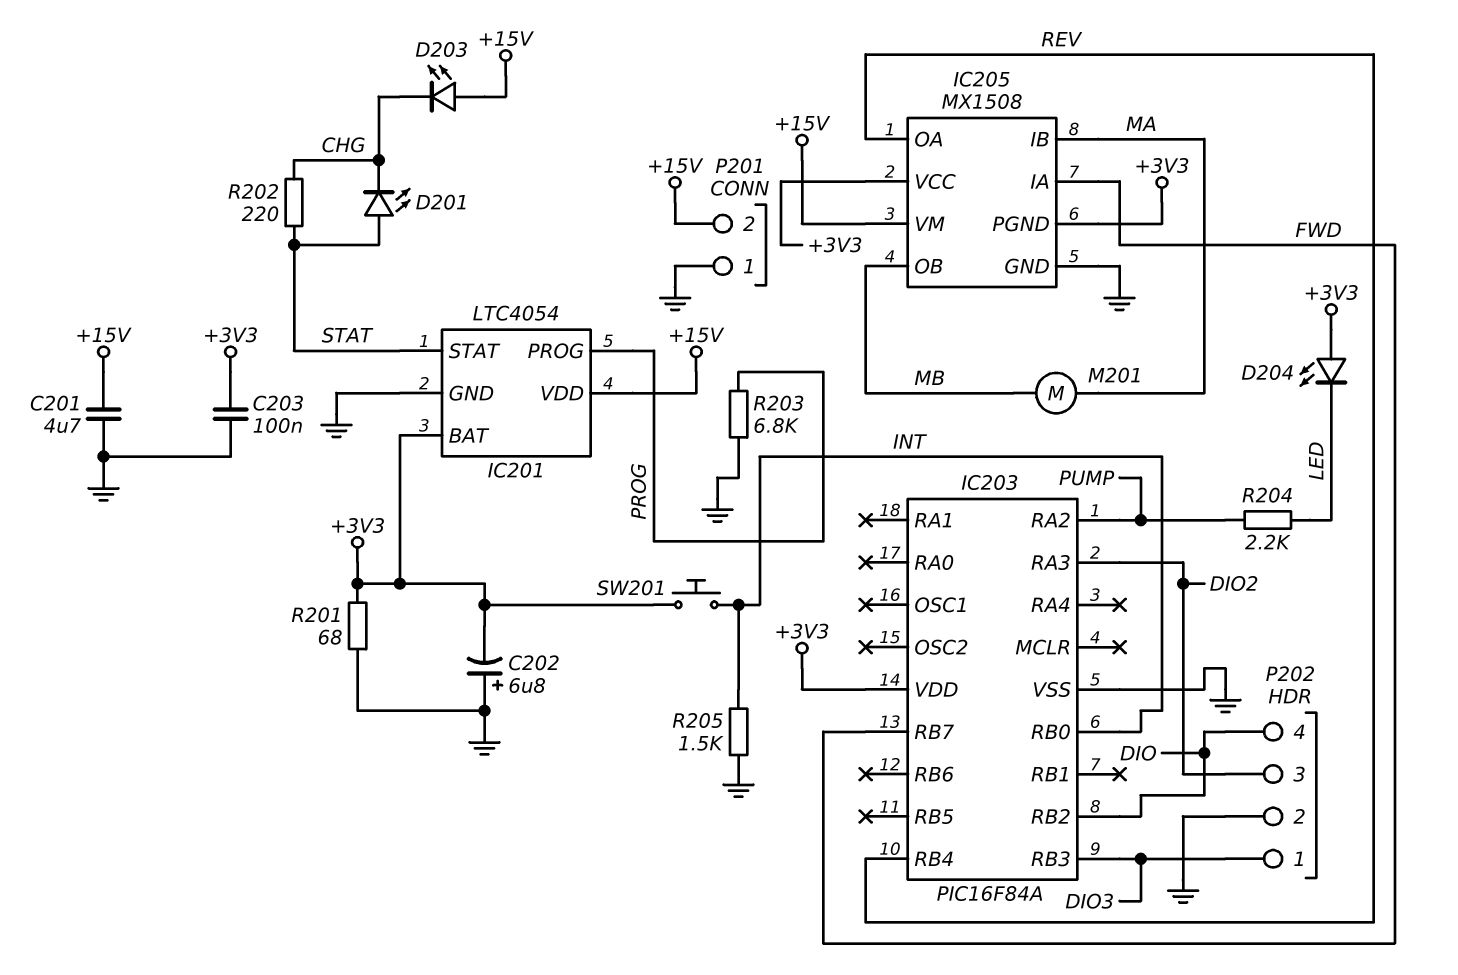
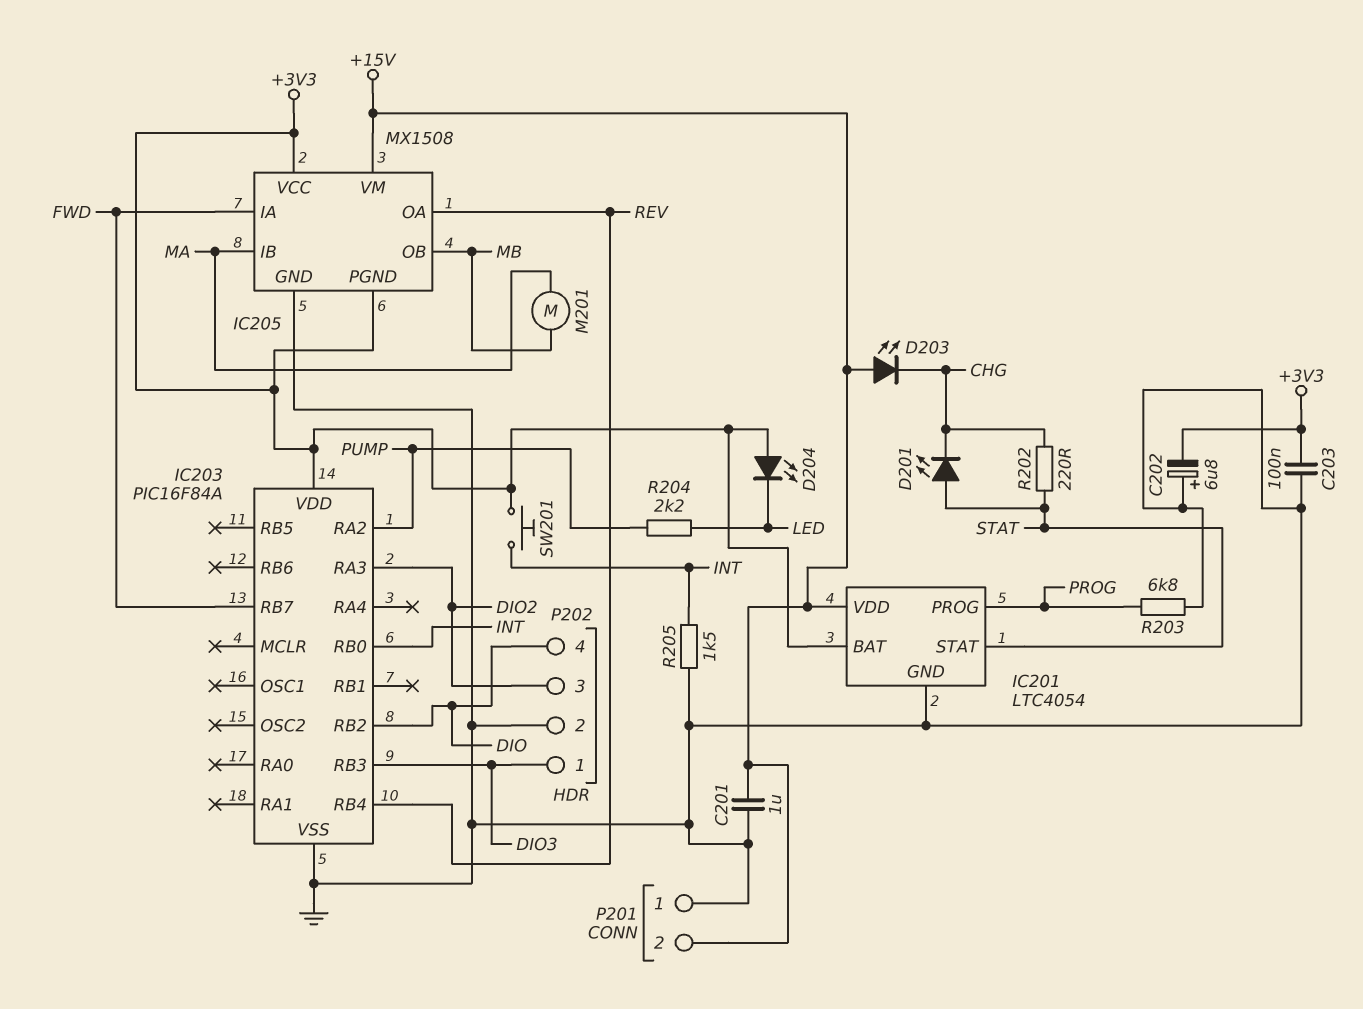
C201: 4.7uF (+15V, GND) -> 1uF (+15V, GND)
R201: 68 (+3V3, GND) -> none

